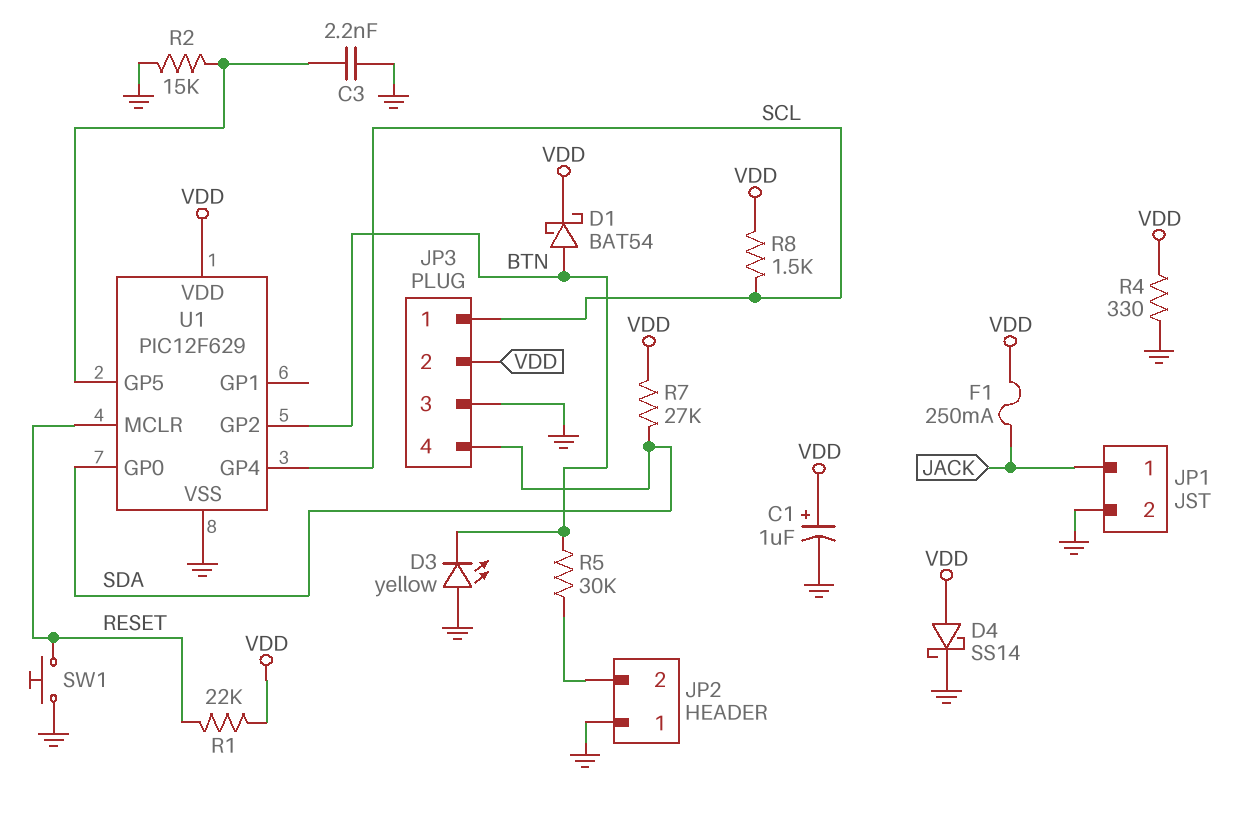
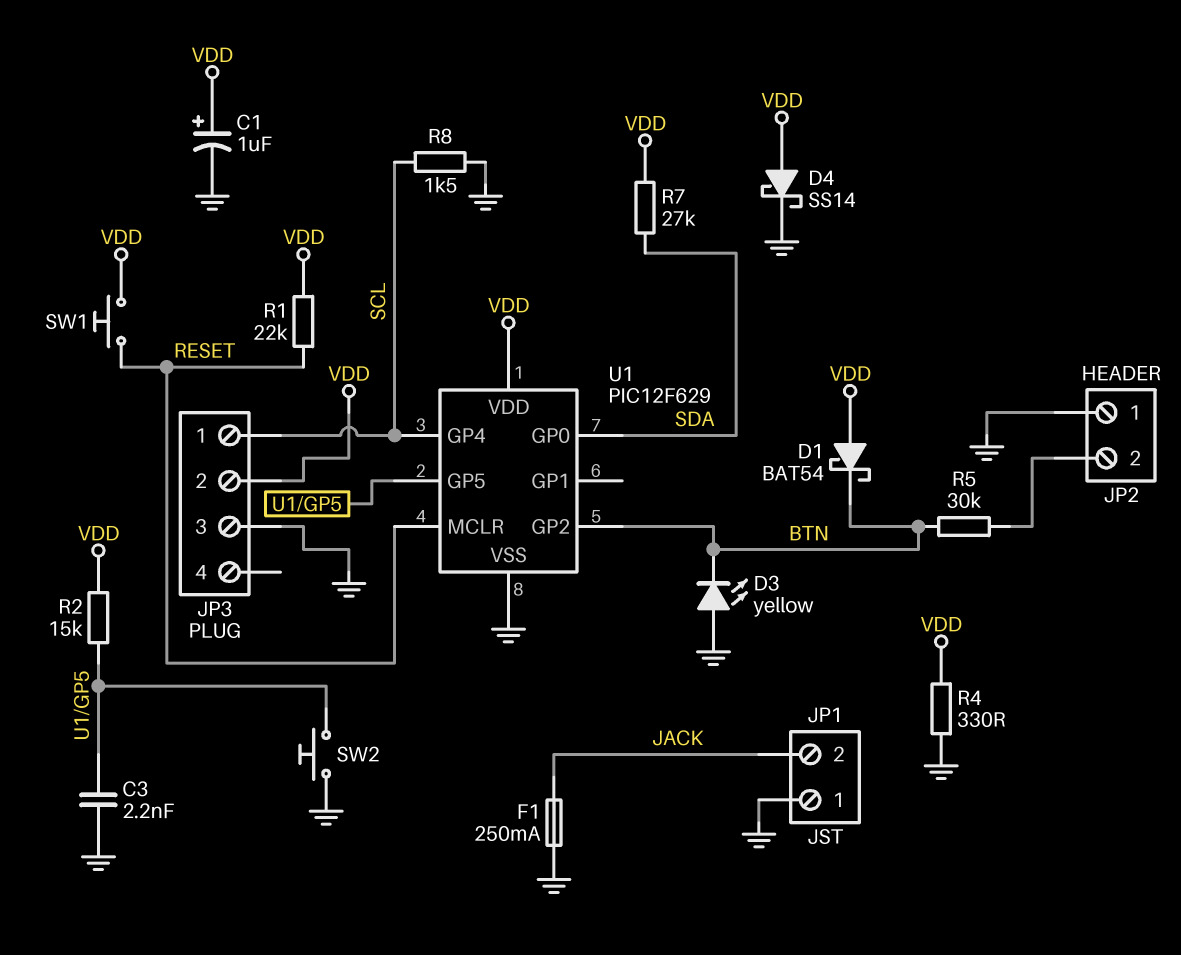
D1: schottky BAT54 (A BTN, K VDD) -> schottky BAT54 (A VDD, K BTN)
F1: 250mA (JACK, VDD) -> 250mA (GND, JACK)
JP1 pin 1: JACK -> GND
JP1 pin 2: GND -> JACK
JP3 pin 4: SDA -> none
R2: 15k (GND, U1/GP5) -> 15k (U1/GP5, VDD)
R8: 1.5k (SCL, VDD) -> 1.5k (GND, SCL)
SW1: button (GND, RESET) -> button (RESET, VDD)
SW2: none -> button (GND, U1/GP5)

